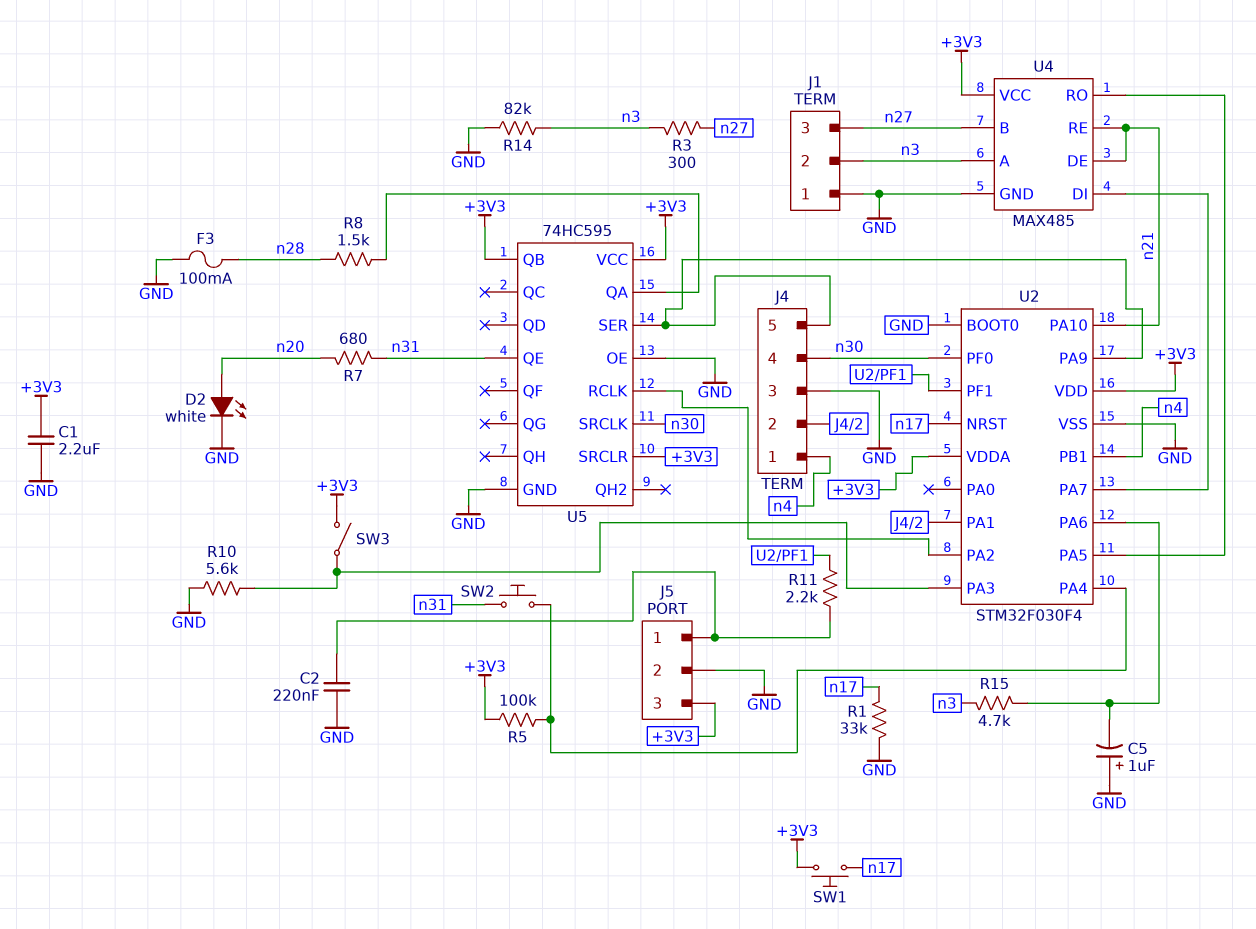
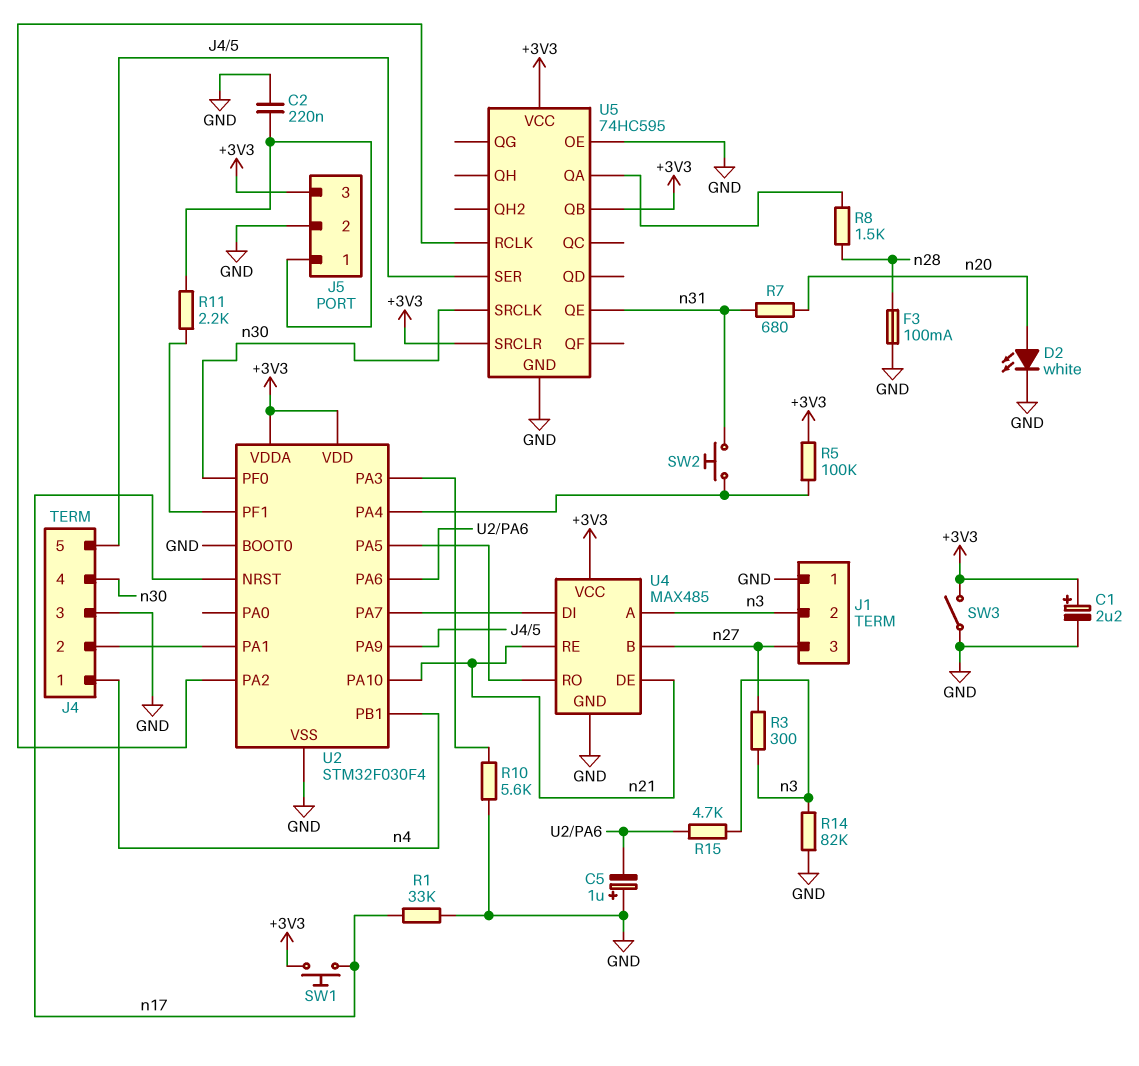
C1: 2.2uF (+3V3, GND) -> 2.2uF (plus +3V3, minus GND)
SW3: switch (+3V3, U2/PA3) -> switch (+3V3, GND)

